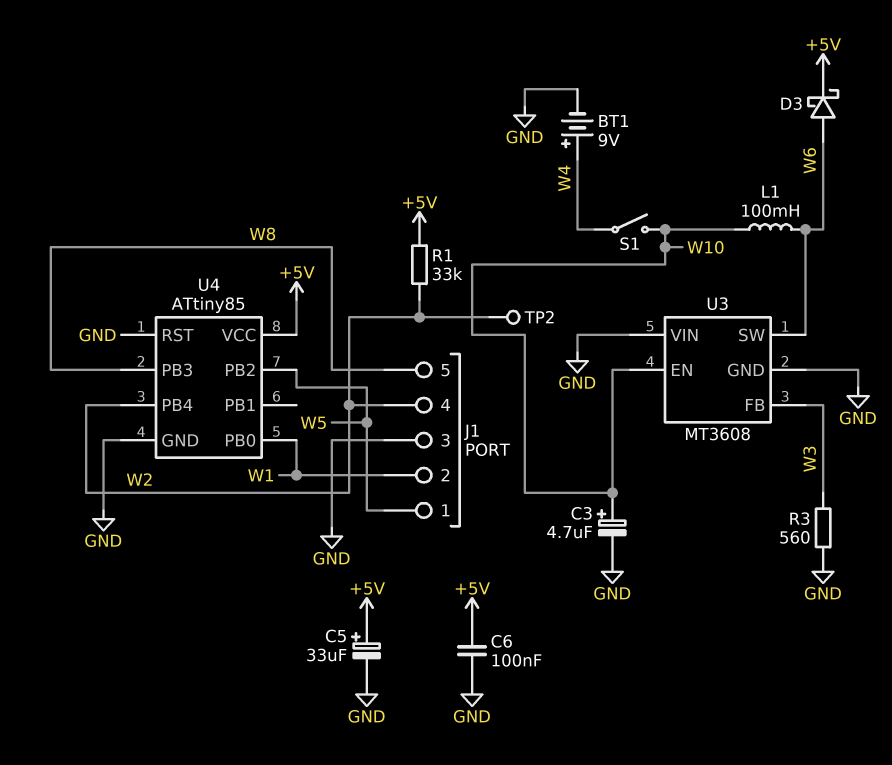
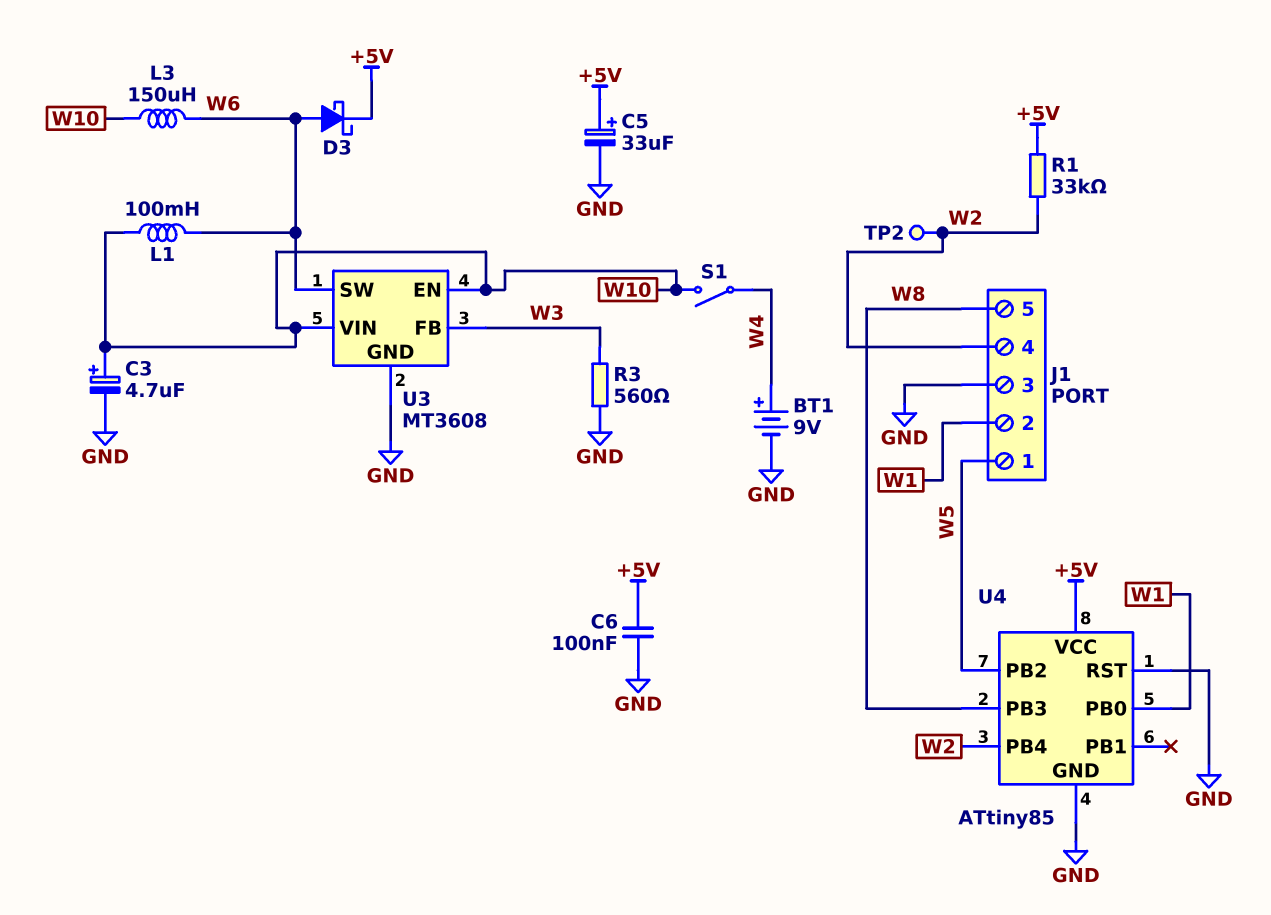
L3: none -> 150uH (W6, W10)
U3 pin VIN: GND -> W10

